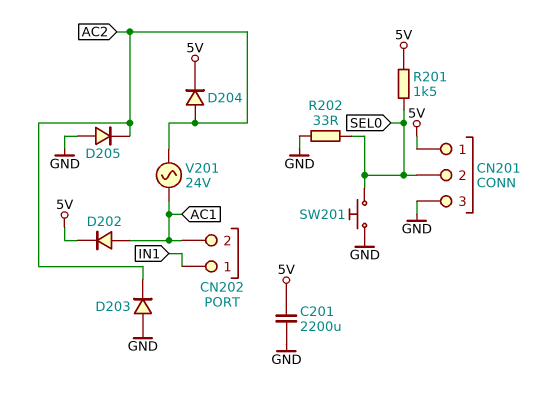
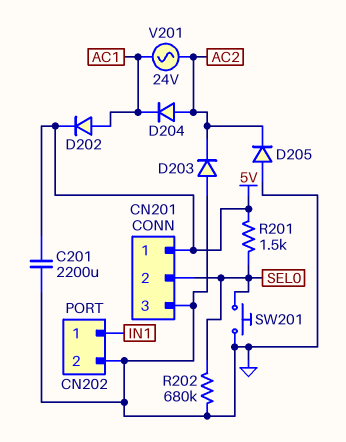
CN202 pin 2: AC1 -> GND
D204: diode (A AC2, K 5V) -> diode (A AC2, K AC1)
R202: 33 (GND, SEL0) -> 680k (GND, SEL0)

